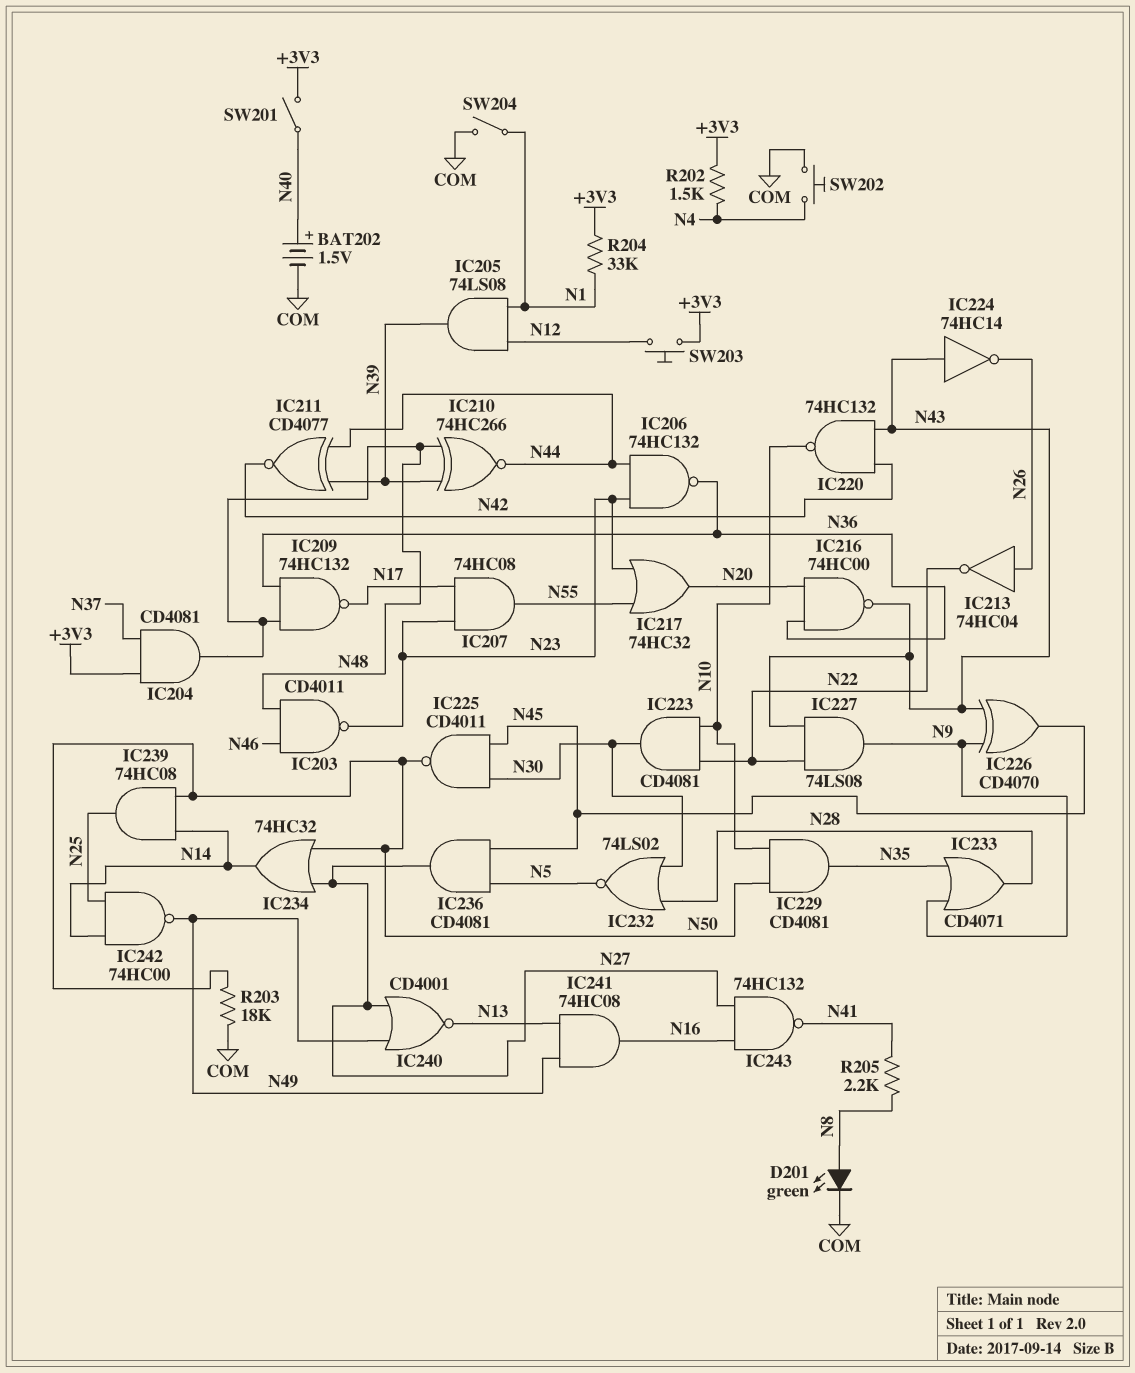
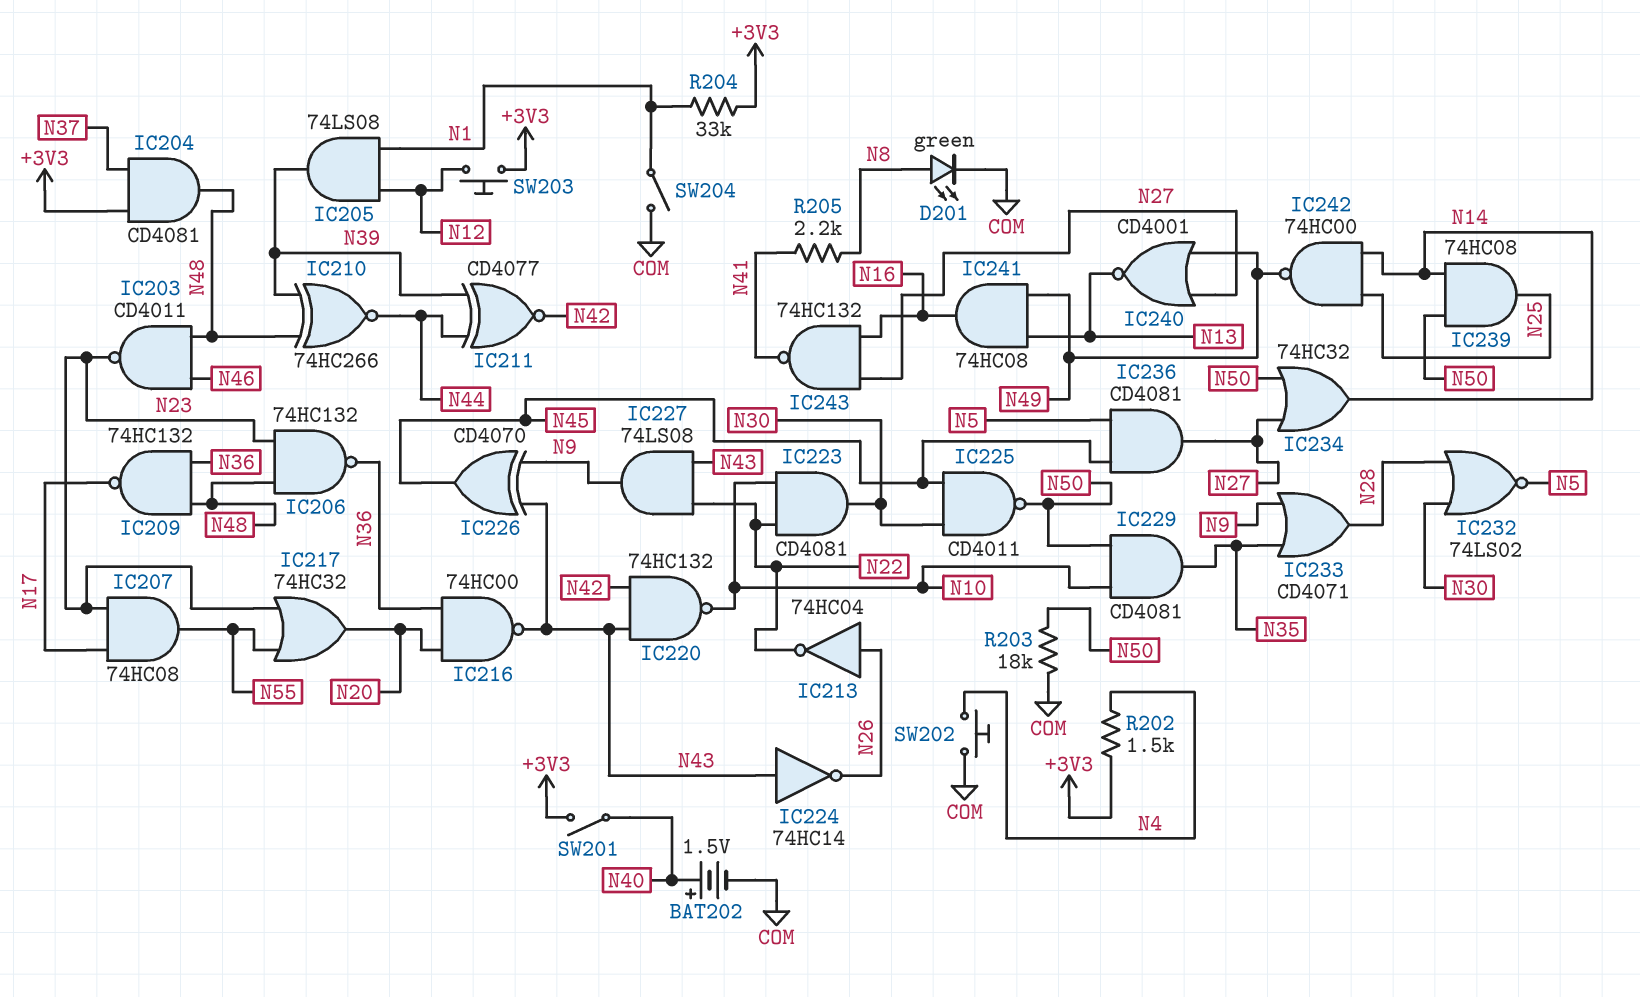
IC206: NAND 74HC132 (in N23, in N44, out N36) -> NAND 74HC132 (in N23, in N48, out N36)

